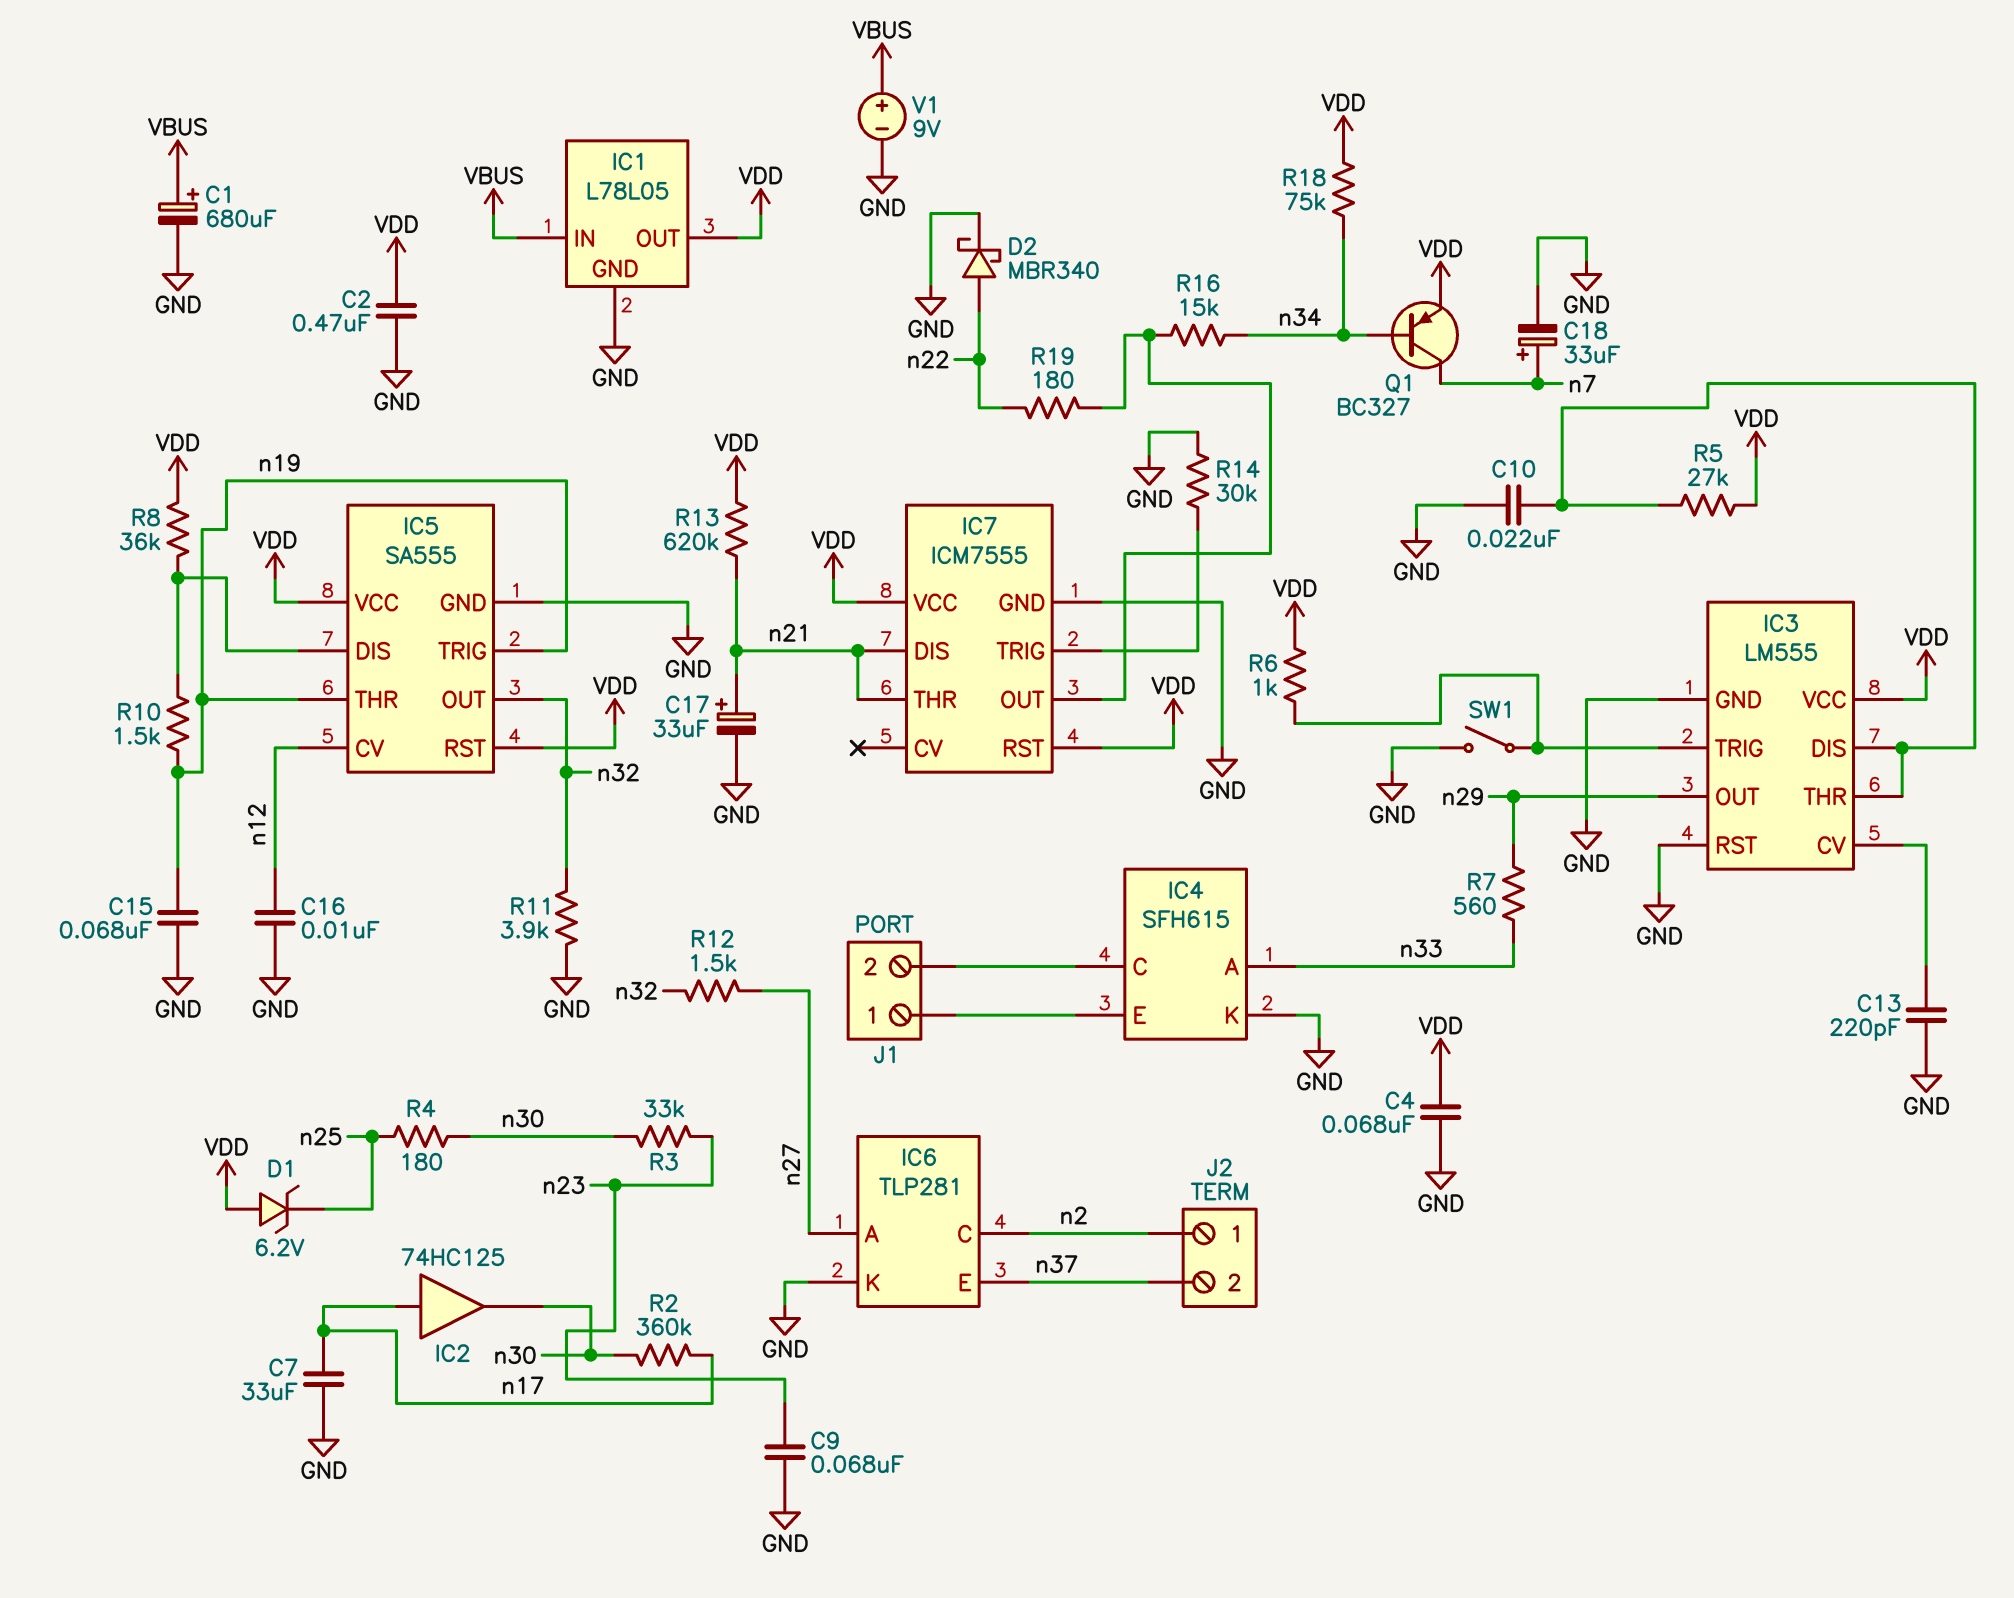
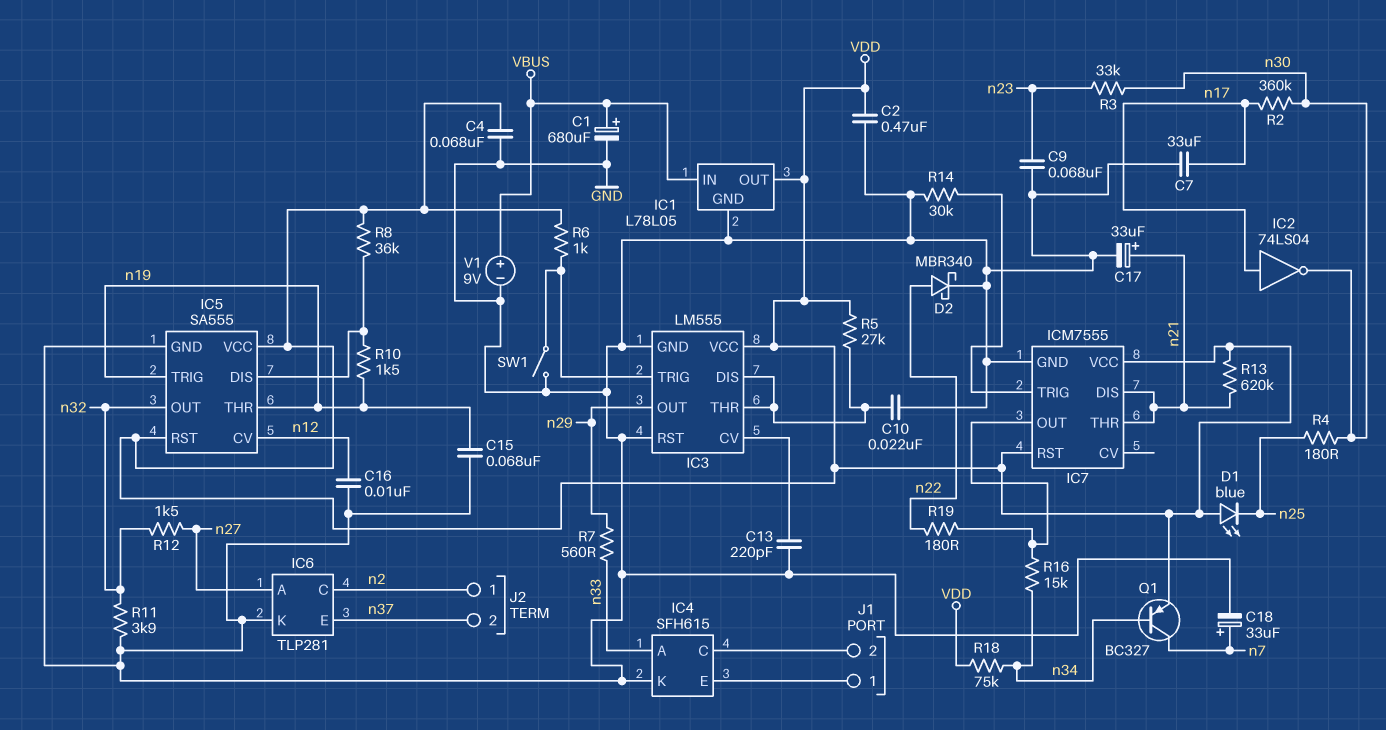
D1: zener 6.2V (A VDD, K n25) -> LED blue (A VDD, K n25)
IC2: buffer 74HC125 (in n17, out n30) -> NOT 74LS04 (in n17, out n30)

